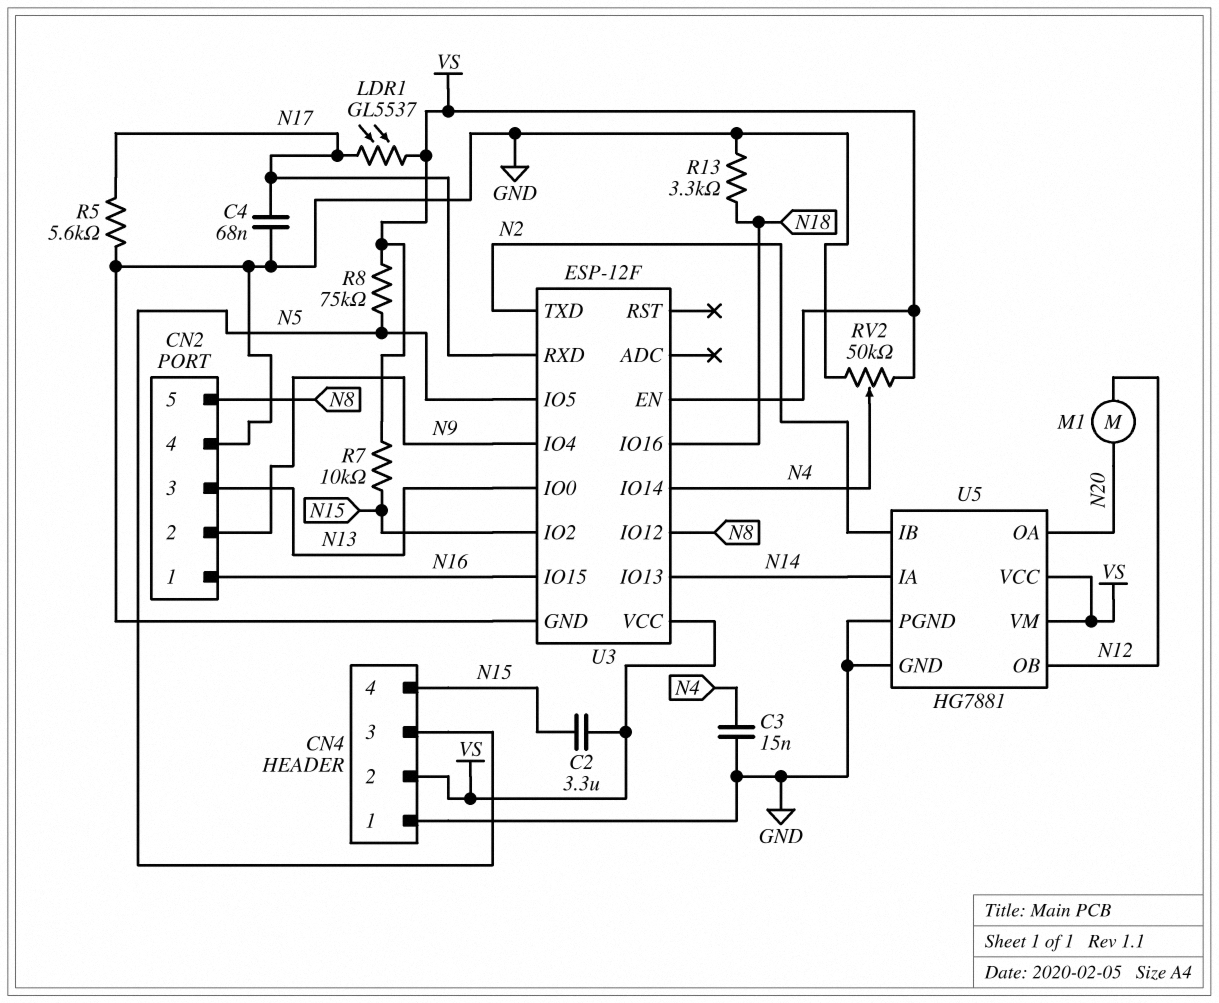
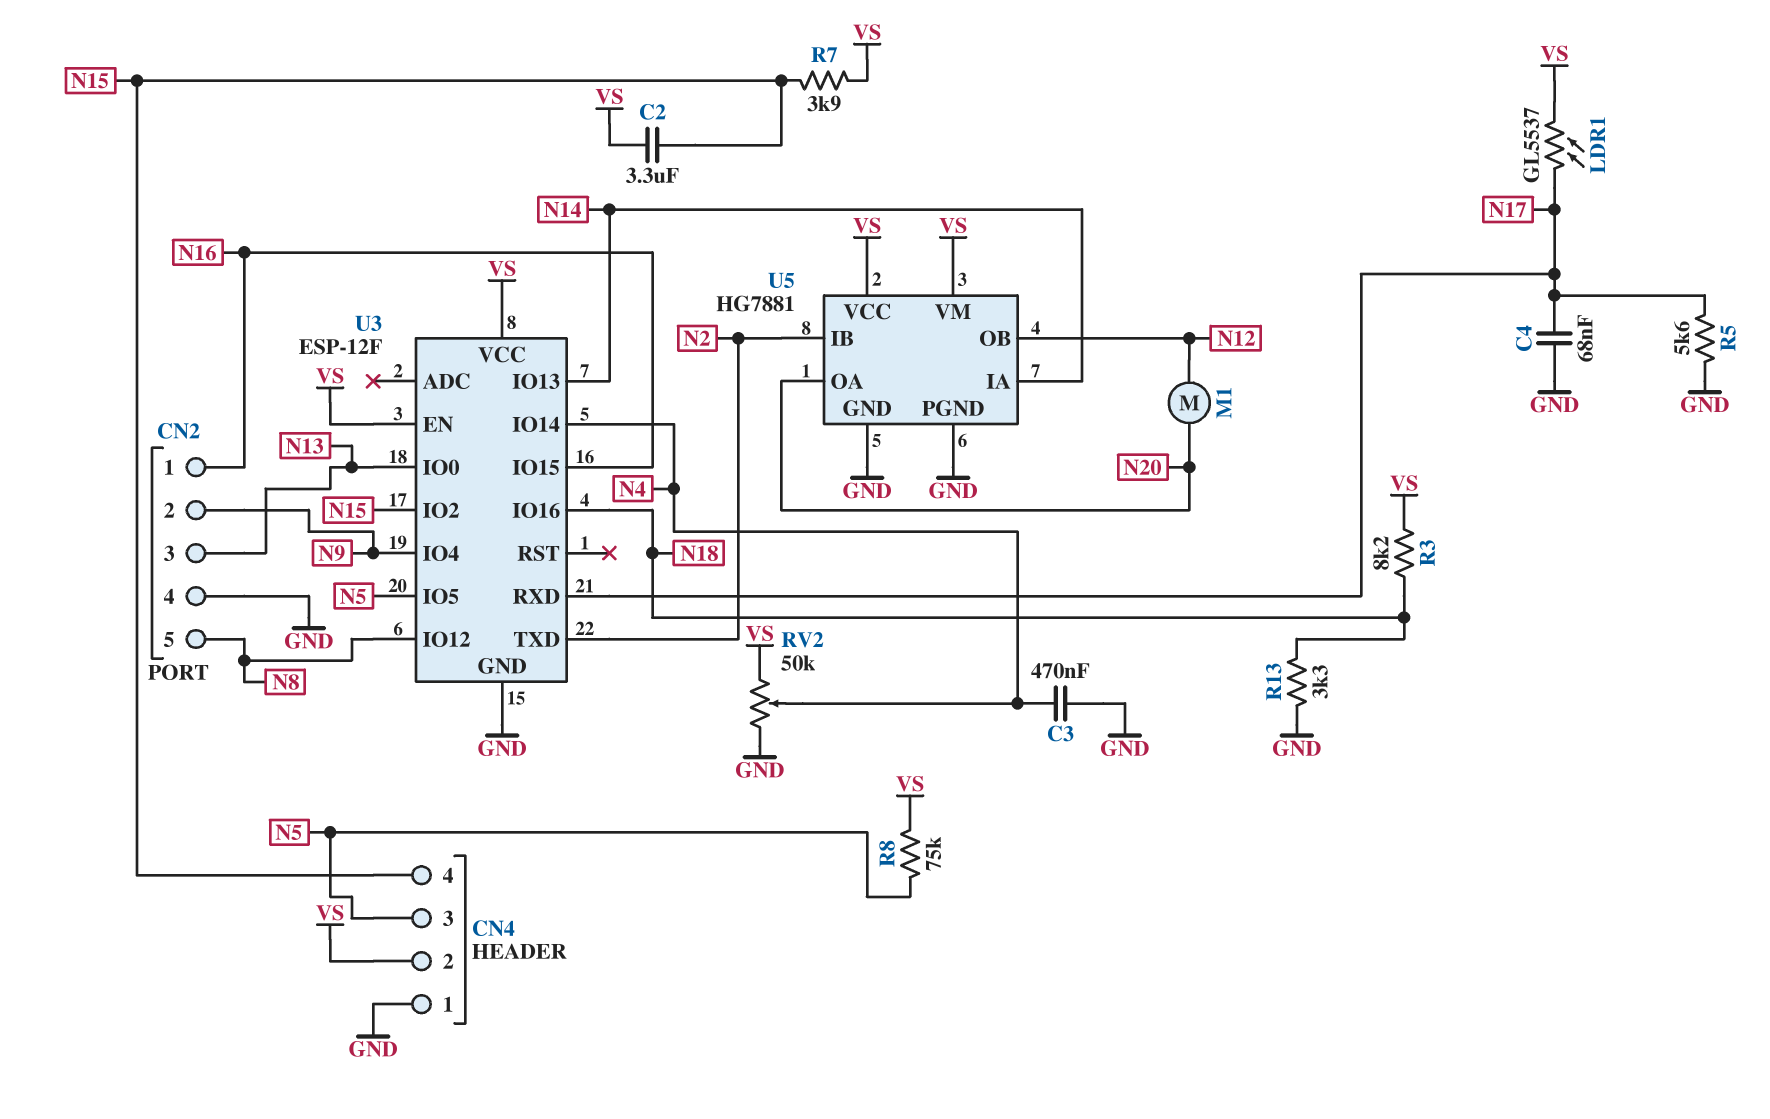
C3: 15nF (GND, N4) -> 470nF (GND, N4)
R3: none -> 8.2k (N18, VS)
R7: 10k (N15, VS) -> 3.9k (N15, VS)

